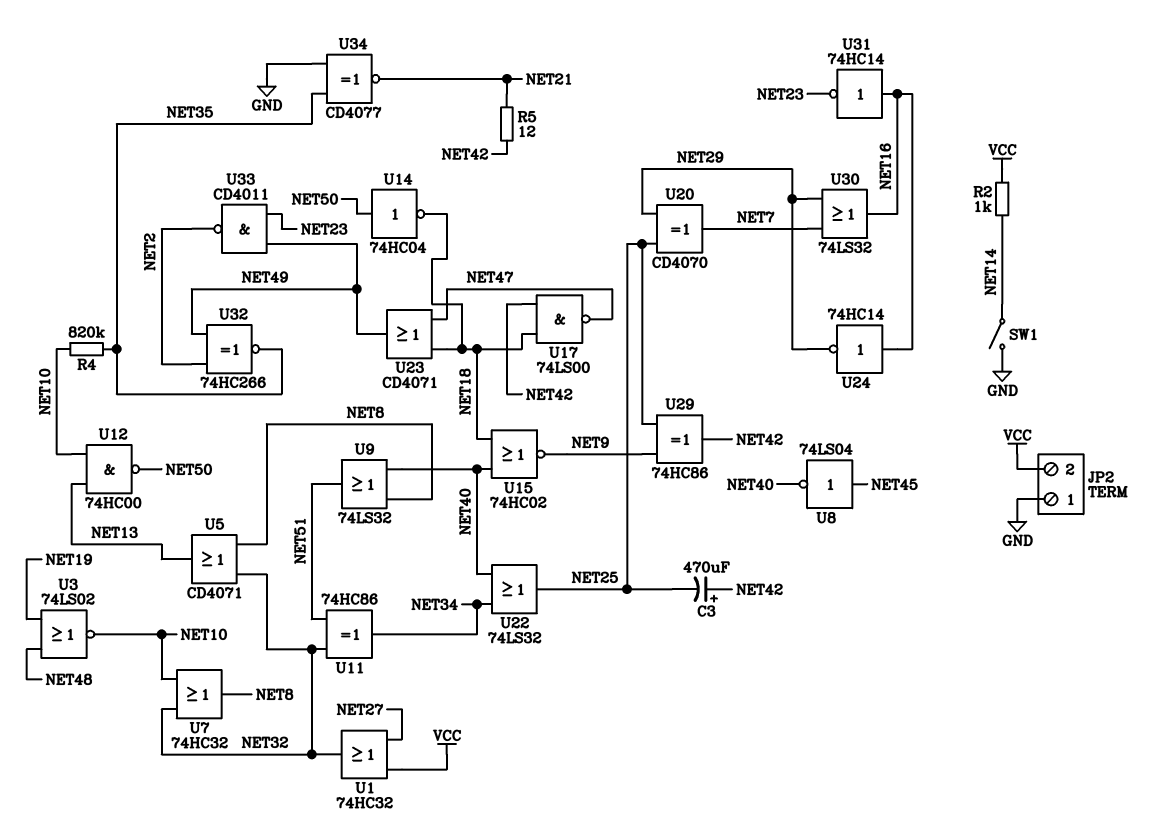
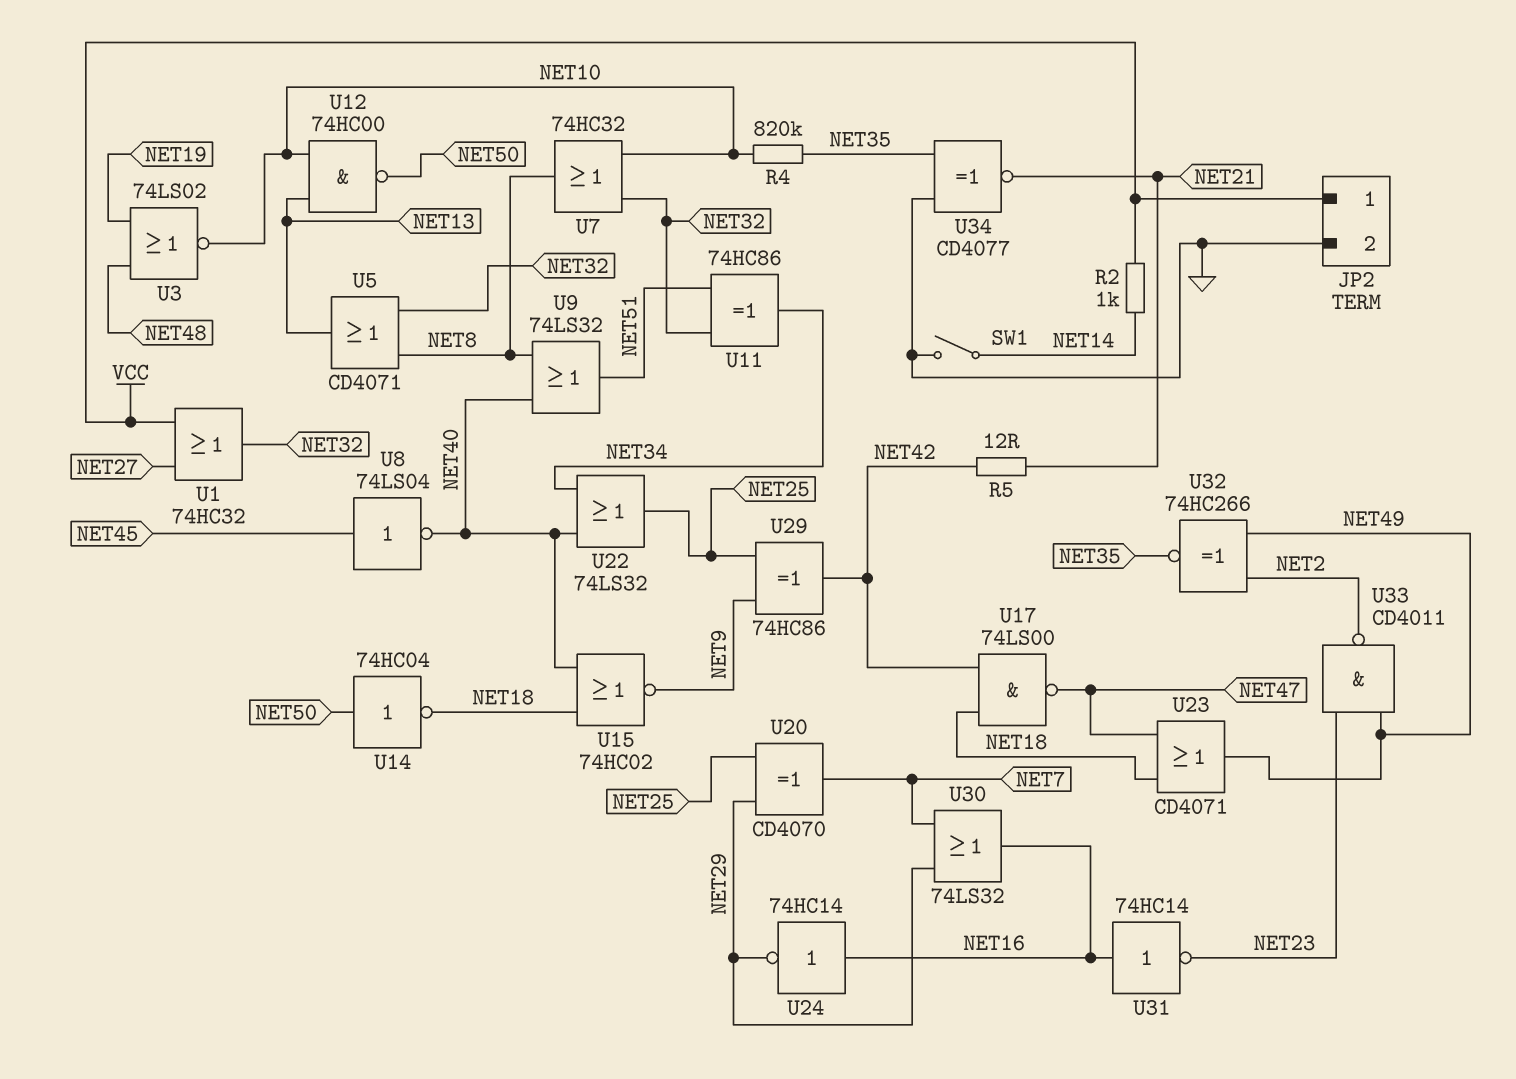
C3: 470uF (plus NET42, minus NET25) -> none
JP2 pin 1: GND -> VCC
JP2 pin 2: VCC -> GND

